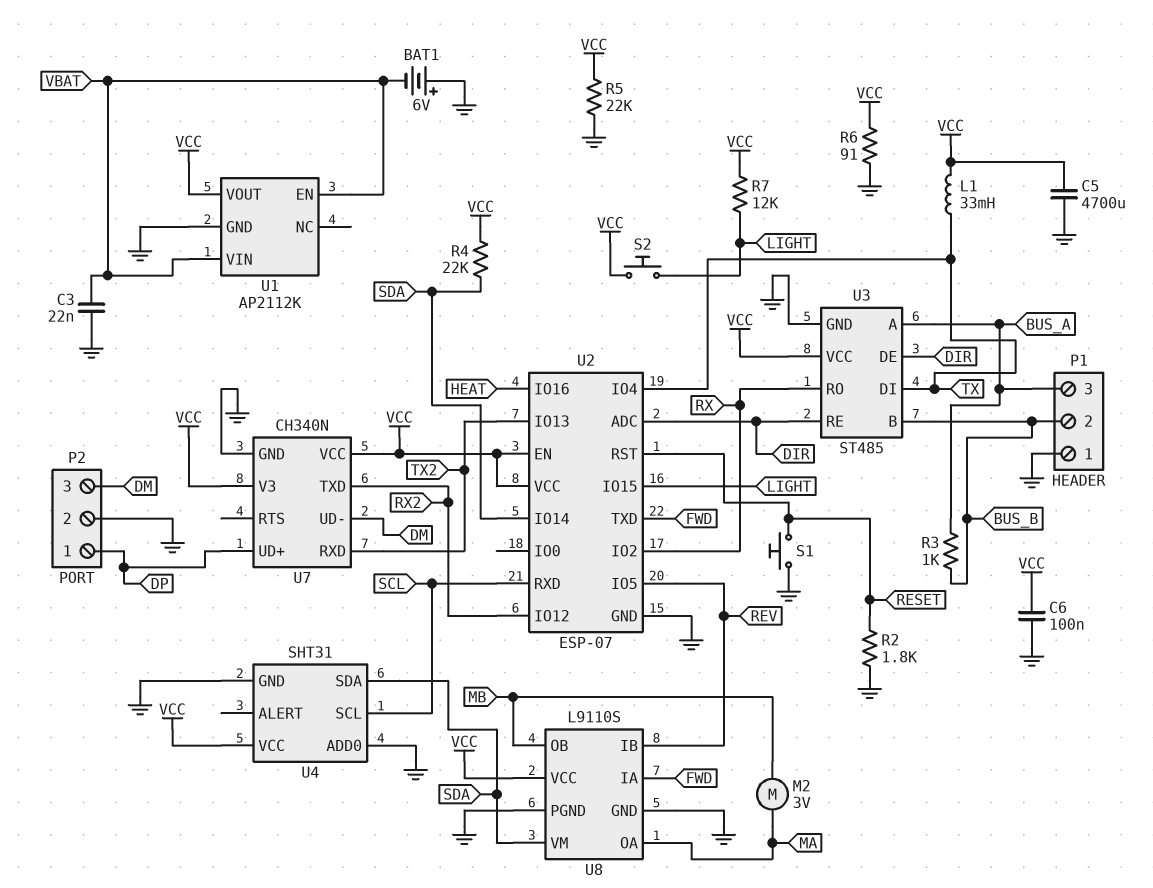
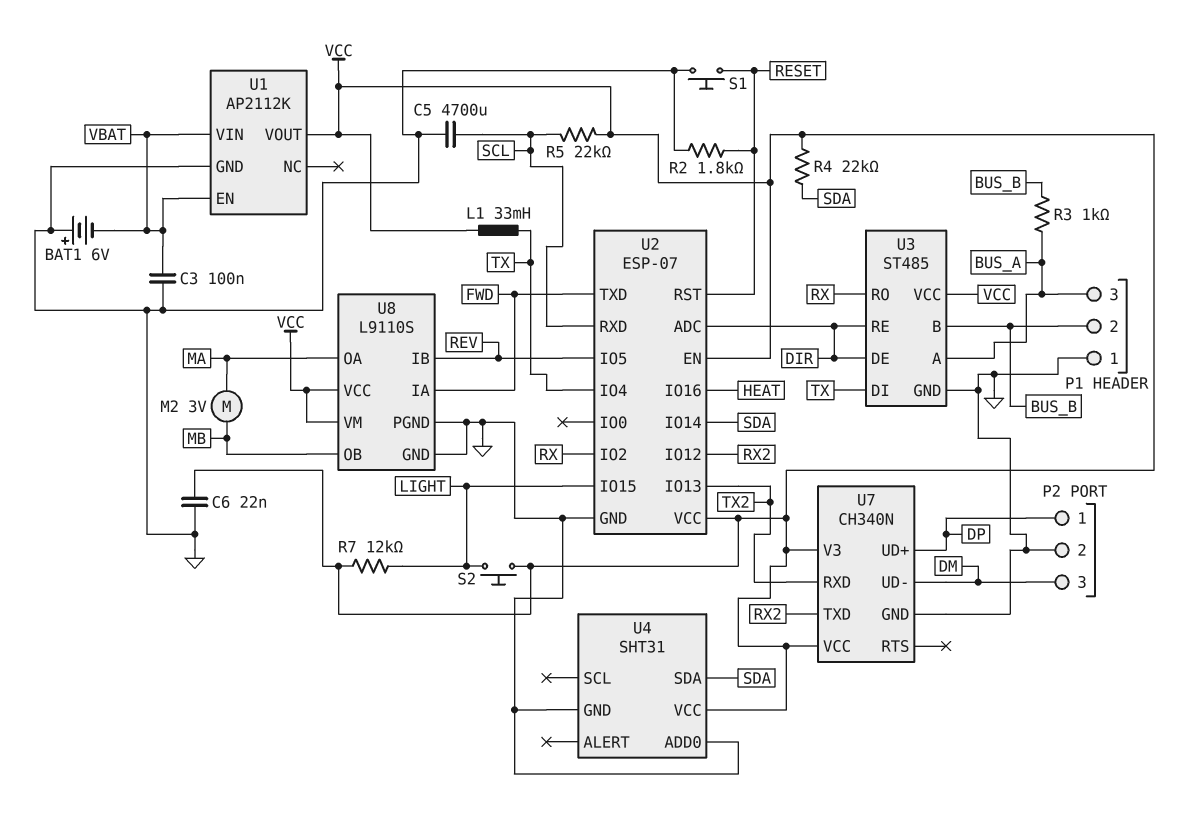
C3: 22nF (GND, VBAT) -> 100nF (GND, VBAT)
C5: 4700uF (GND, VCC) -> 4700uF (GND, SCL)
C6: 100nF (GND, VCC) -> 22nF (GND, VCC)
R5: 22k (GND, VCC) -> 22k (SCL, VCC)
R6: 91 (GND, VCC) -> none
U4 pin SCL: SCL -> none
U8 pin VM: SDA -> VCC

